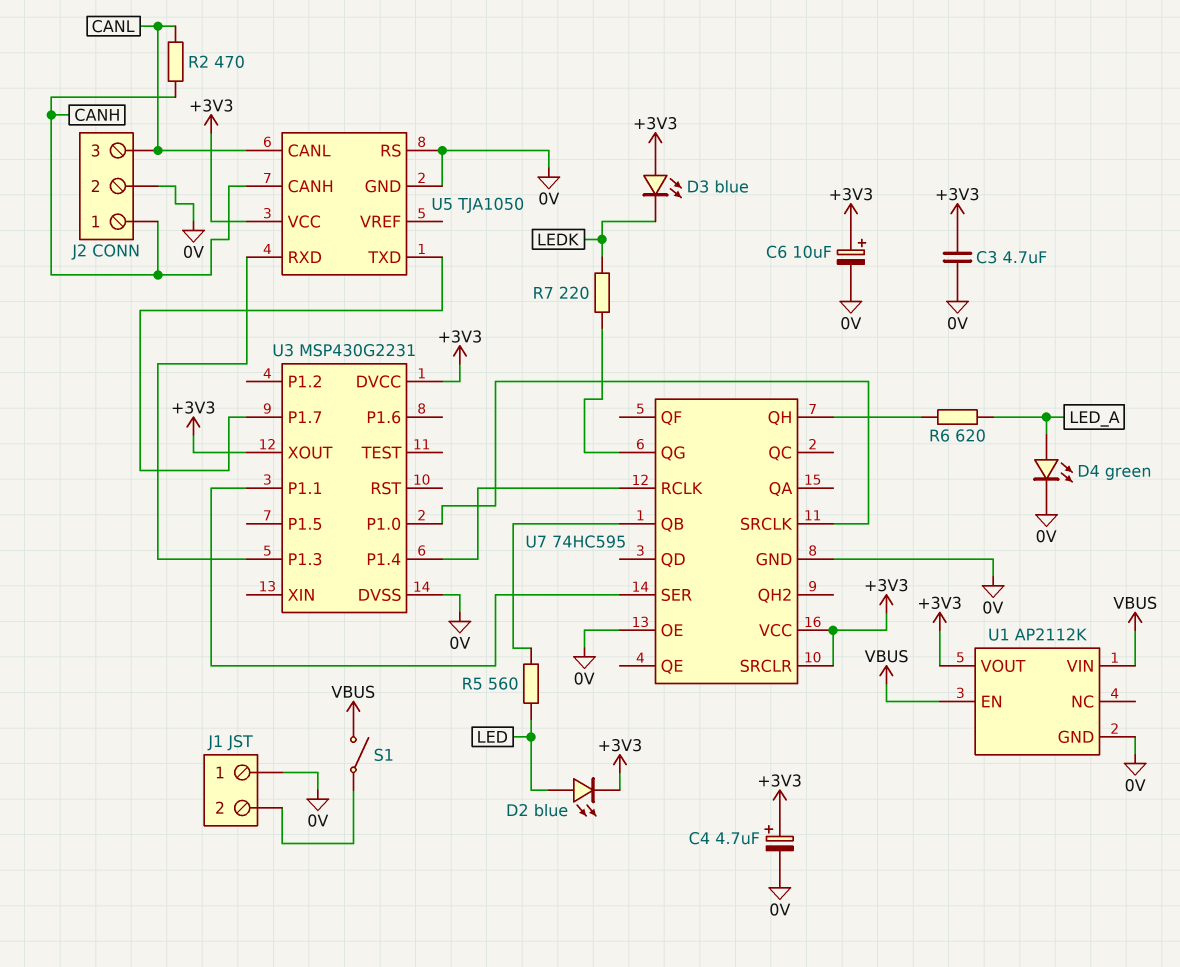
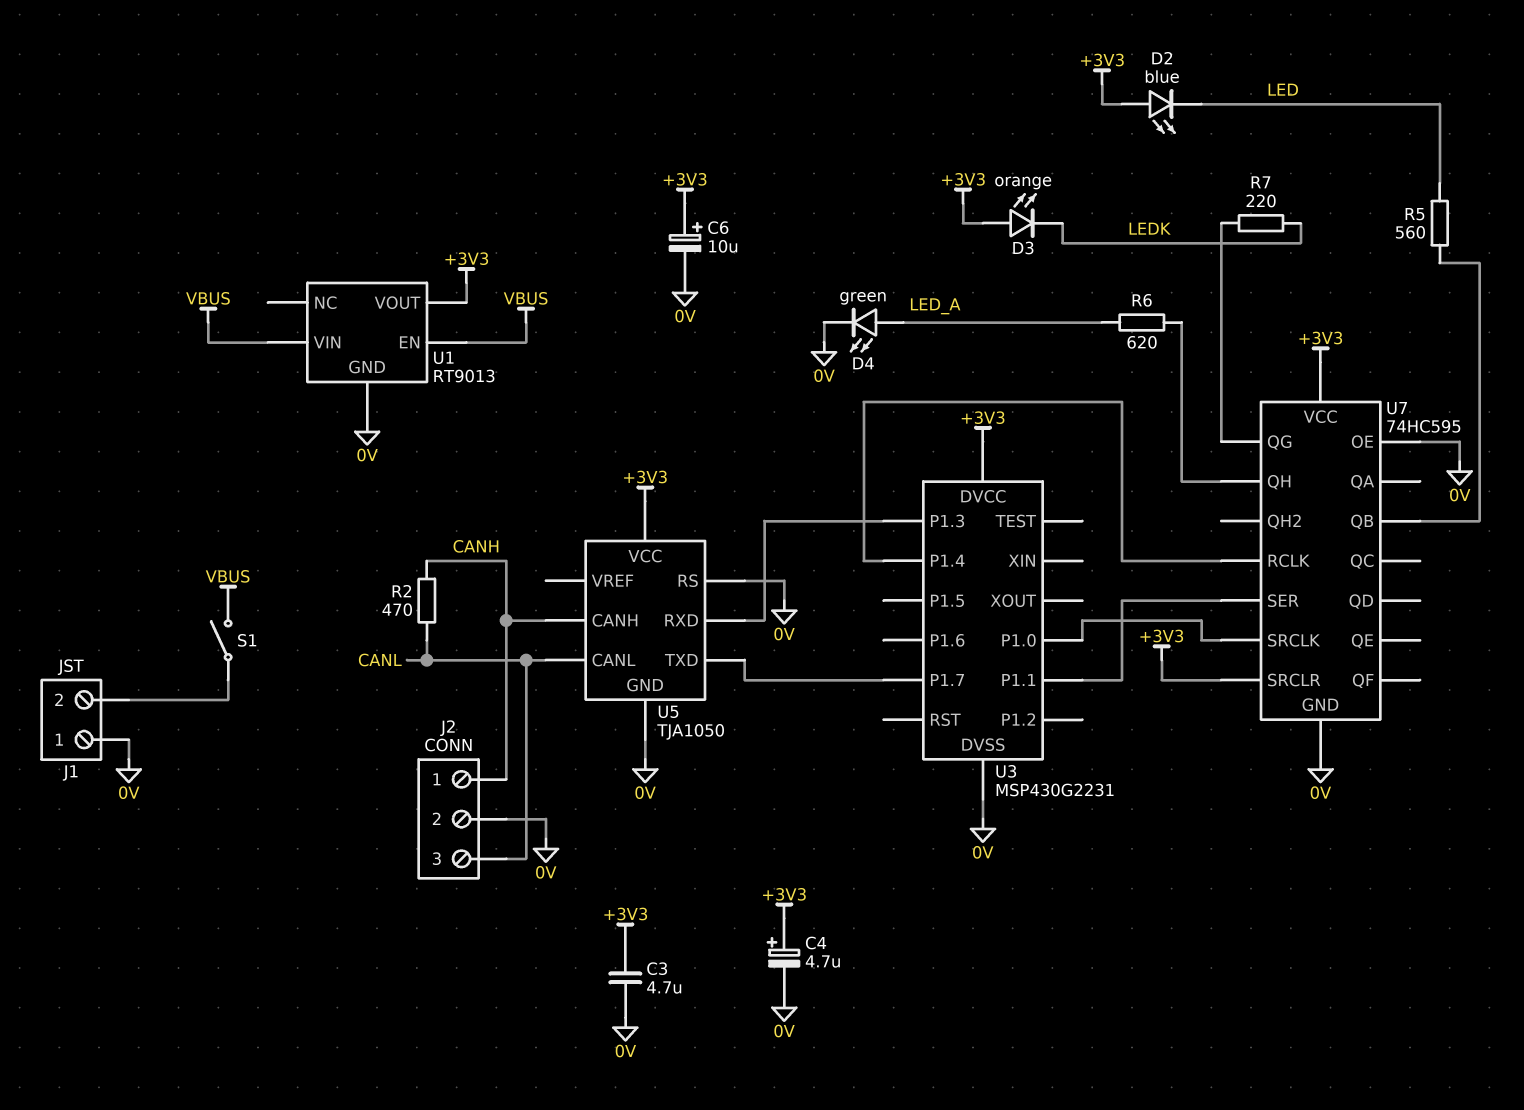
D2: LED blue (A LED, K +3V3) -> LED blue (A +3V3, K LED)
D3: LED blue (A +3V3, K LEDK) -> LED orange (A +3V3, K LEDK)
U1: AP2112K -> RT9013
U3 pin XOUT: +3V3 -> none

